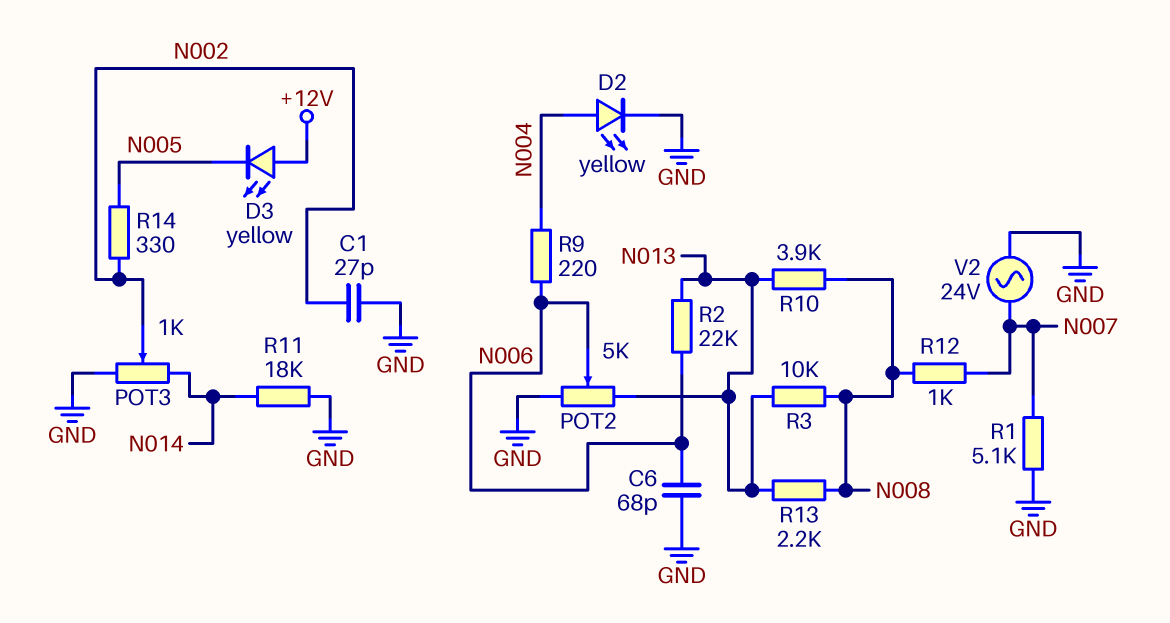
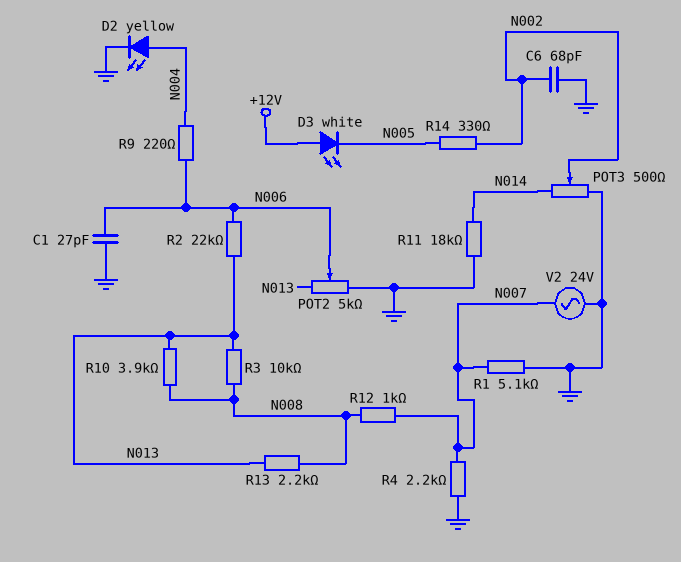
C1: 27pF (GND, N002) -> 27pF (GND, N006)
C6: 68pF (GND, N006) -> 68pF (GND, N002)
D3: LED yellow (A +12V, K N005) -> LED white (A +12V, K N005)
POT3: 1k (GND, N014, wiper N002) -> 500 (GND, N014, wiper N002)
R4: none -> 2.2k (GND, N007)

